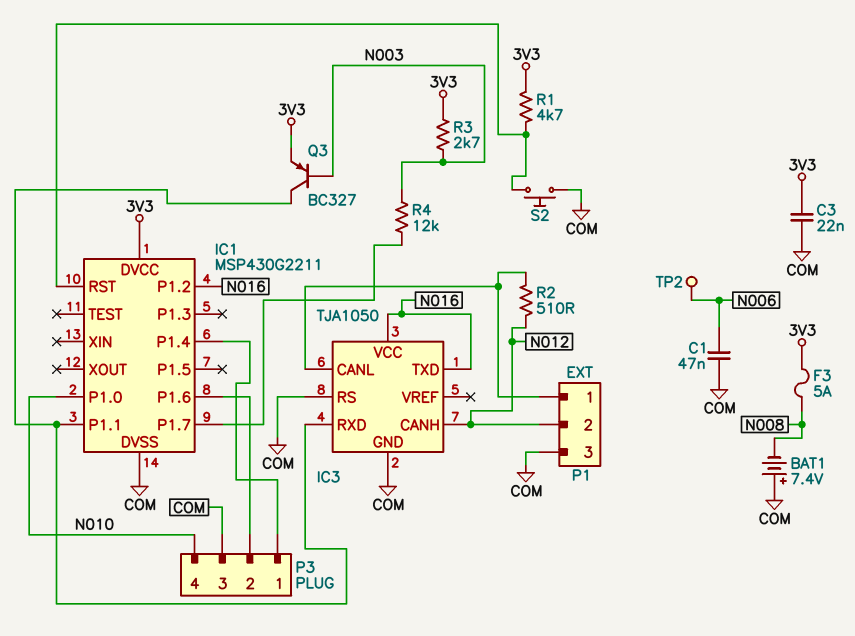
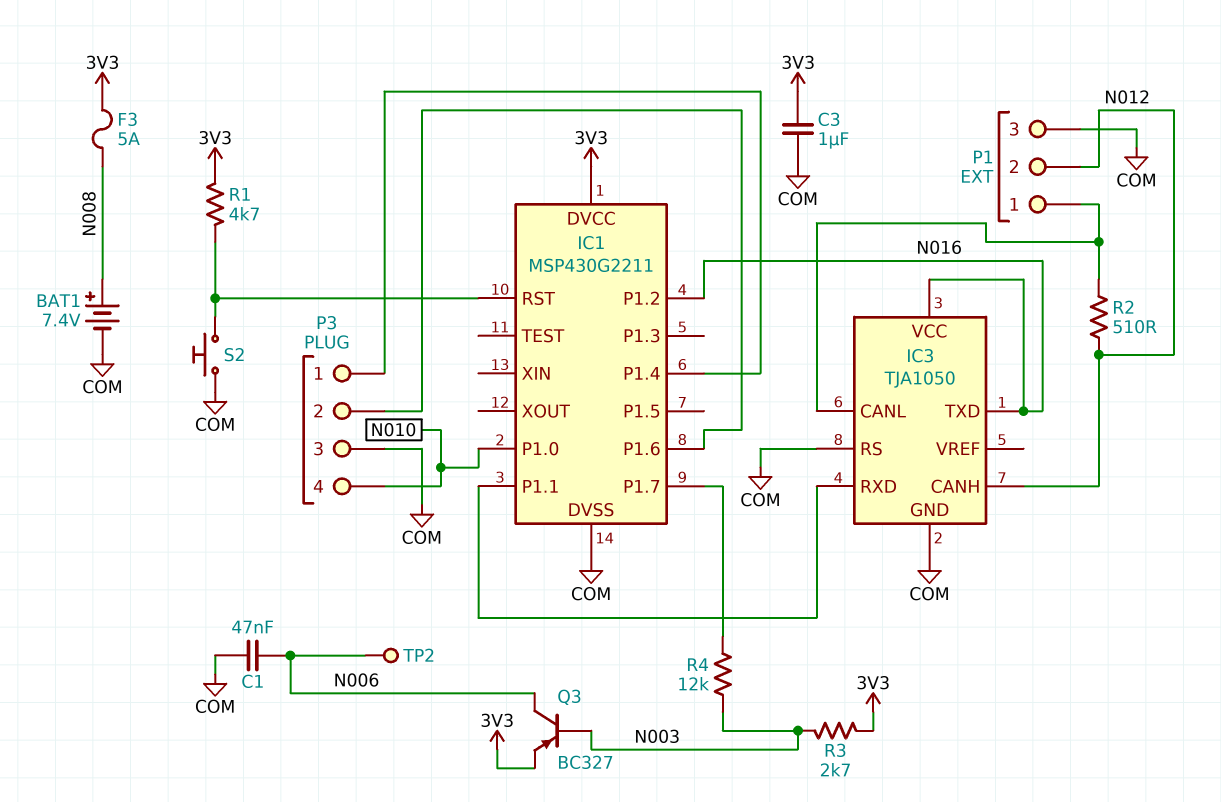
BAT1: 7.4V (plus COM, minus N008) -> 7.4V (plus N008, minus COM)
C3: 22nF (3V3, COM) -> 1uF (3V3, COM)
Q3: PNP BC327 (B N003, C IC1/P1.1, E 3V3) -> PNP BC327 (B N003, C N006, E 3V3)

